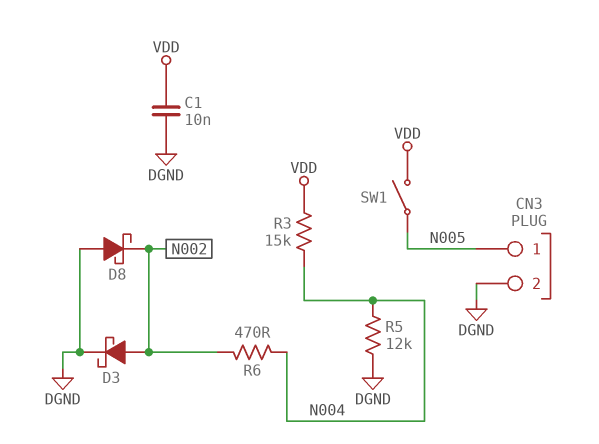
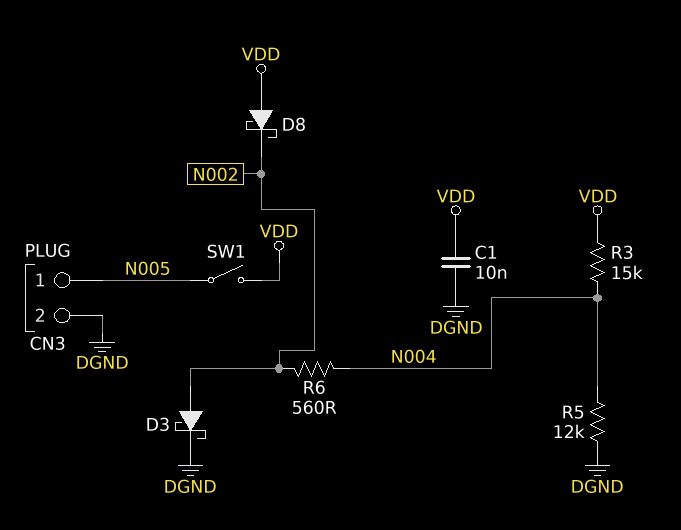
D8: schottky (A DGND, K N002) -> schottky (A VDD, K N002)
R6: 470 (N002, N004) -> 560 (N002, N004)

